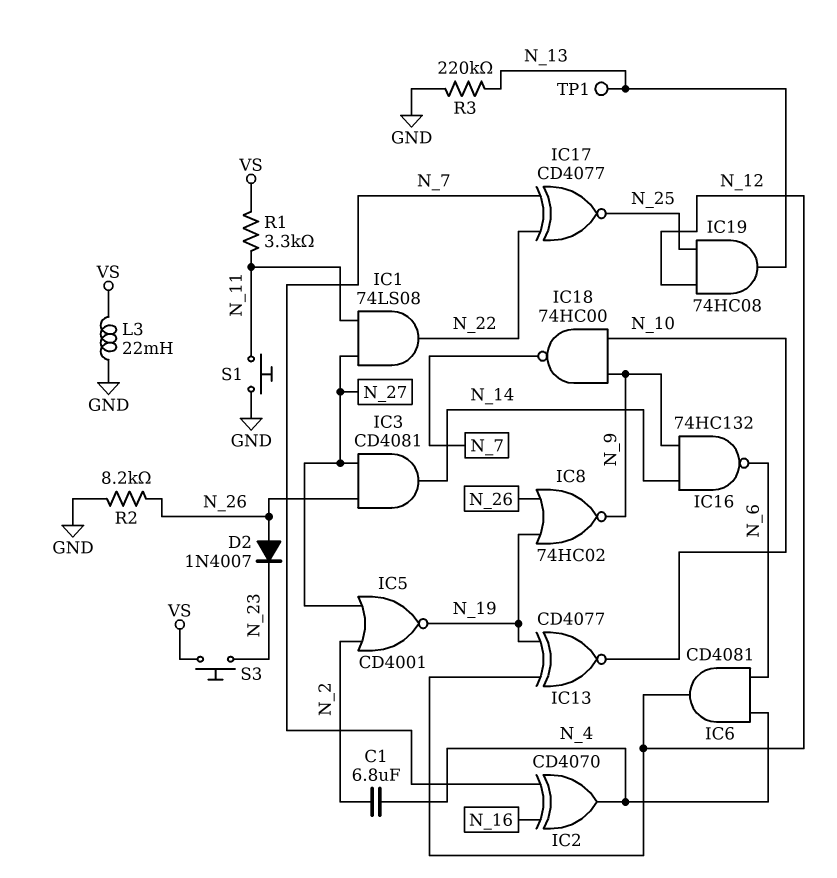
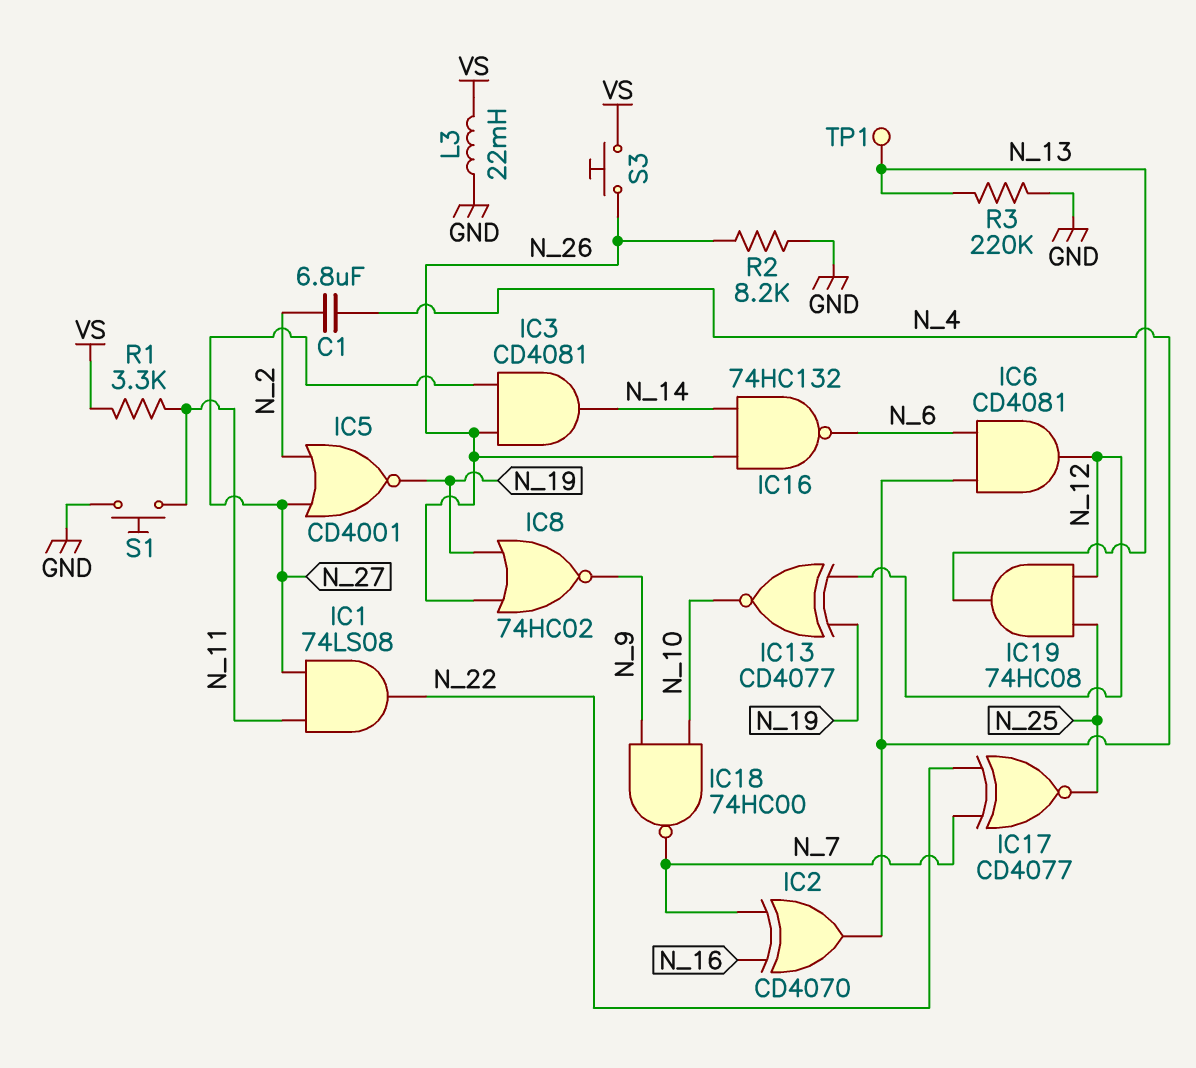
D2: diode 1N4007 (A N_26, K N_23) -> none
IC16: NAND 74HC132 (in N_9, in N_14, out N_6) -> NAND 74HC132 (in N_14, in N_26, out N_6)
S3: button (N_23, VS) -> button (N_26, VS)

